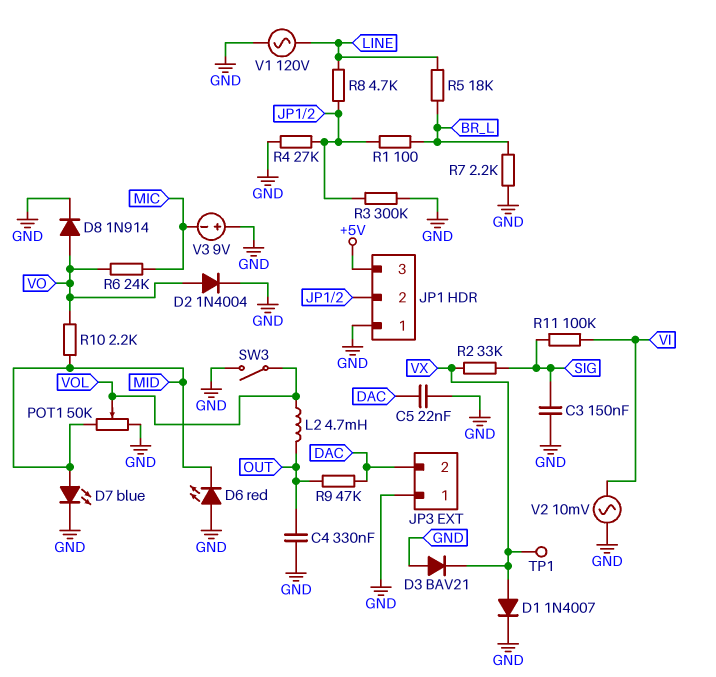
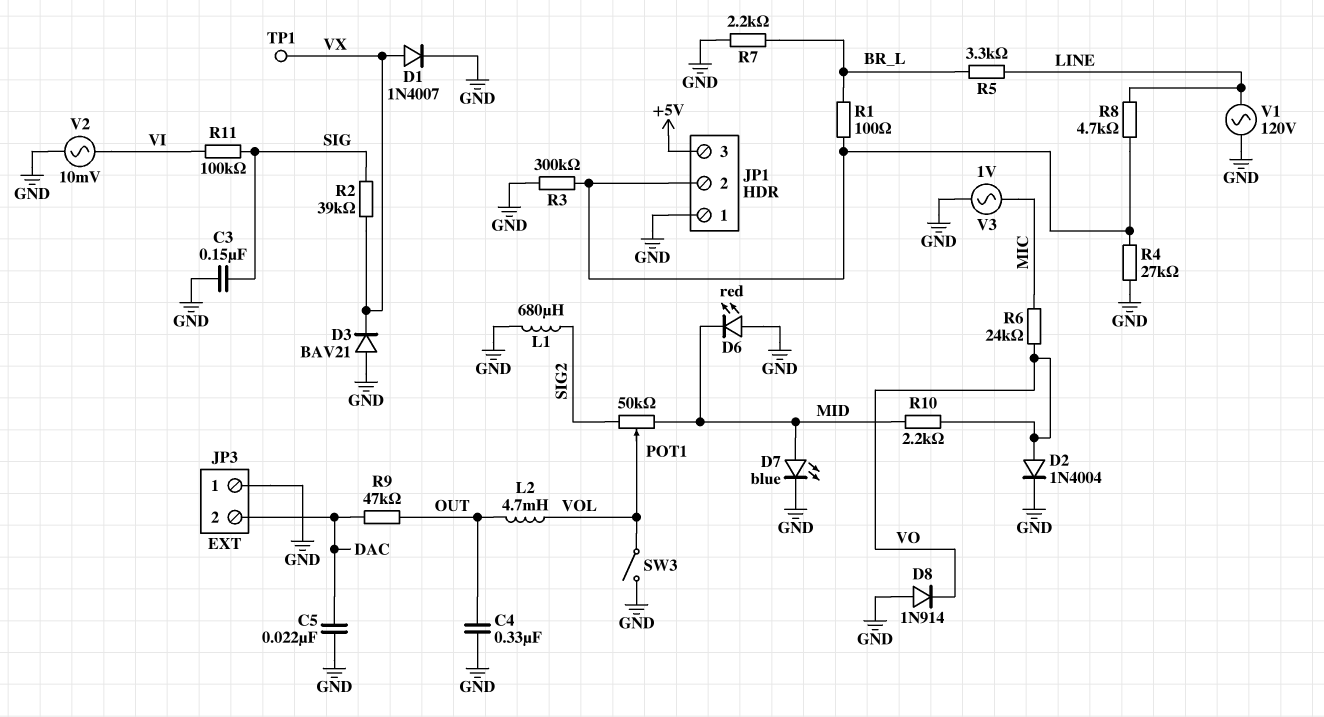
D8: diode 1N914 (A VO, K GND) -> diode 1N914 (A GND, K VO)
L1: none -> 680uH (GND, SIG2)
POT1: 50k (GND, MID, wiper VOL) -> 50k (MID, SIG2, wiper VOL)
R2: 33k (SIG, VX) -> 39k (SIG, VX)
R5: 18k (BR_L, LINE) -> 3.3k (BR_L, LINE)
V3: 9V (plus GND, minus MIC) -> AC 1V (GND, MIC)

